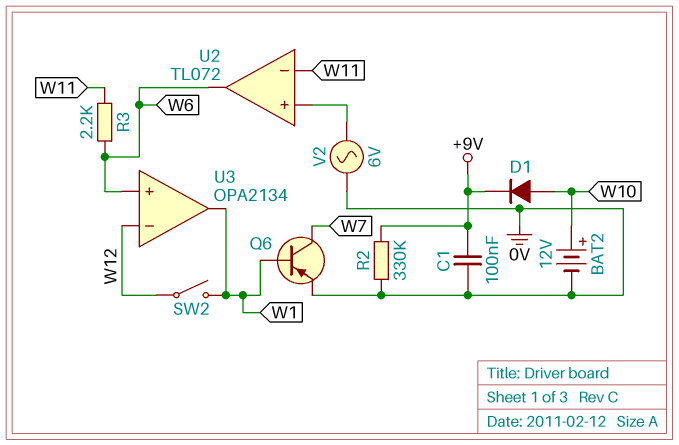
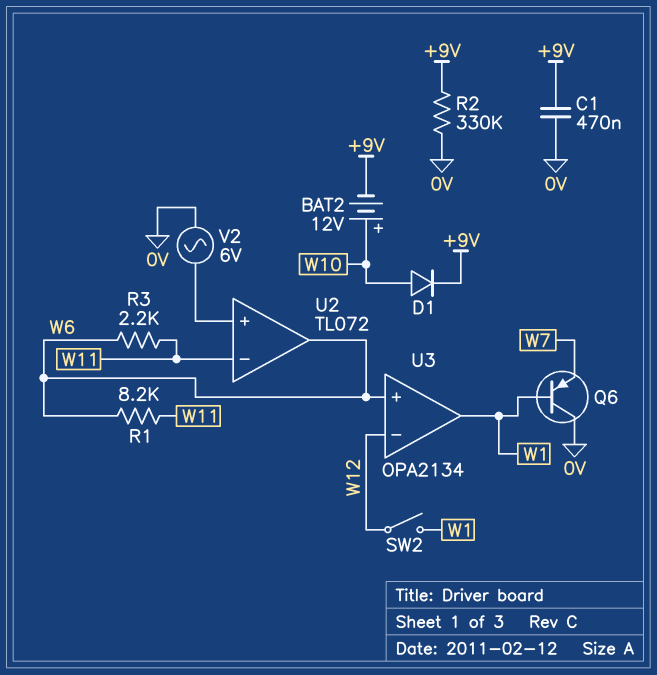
BAT2: 12V (plus W10, minus 0V) -> 12V (plus W10, minus +9V)
C1: 100nF (+9V, 0V) -> 470nF (+9V, 0V)
Q6: PNP (B W1, C W7, E 0V) -> PNP (B W1, C 0V, E W7)
R1: none -> 8.2k (W6, W11)

